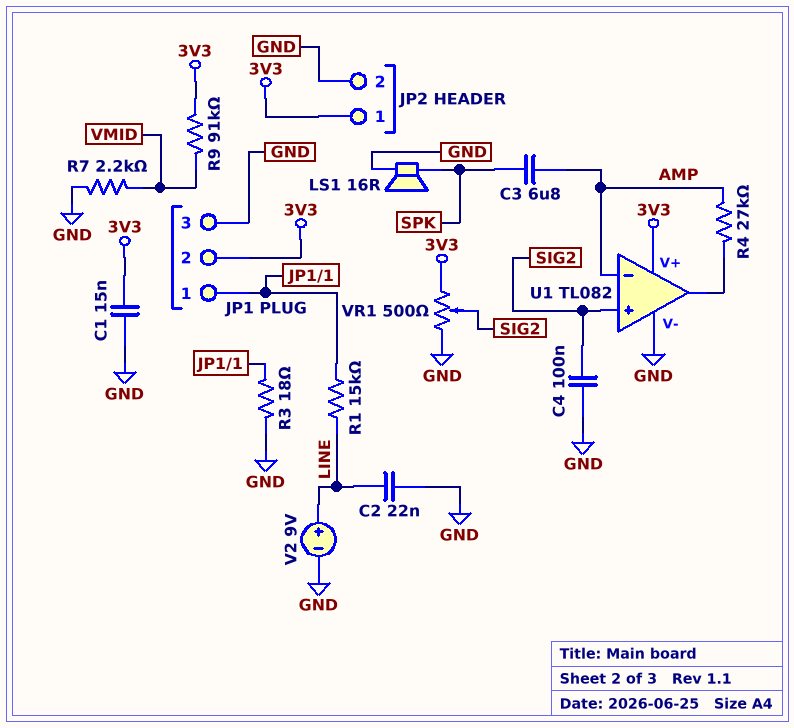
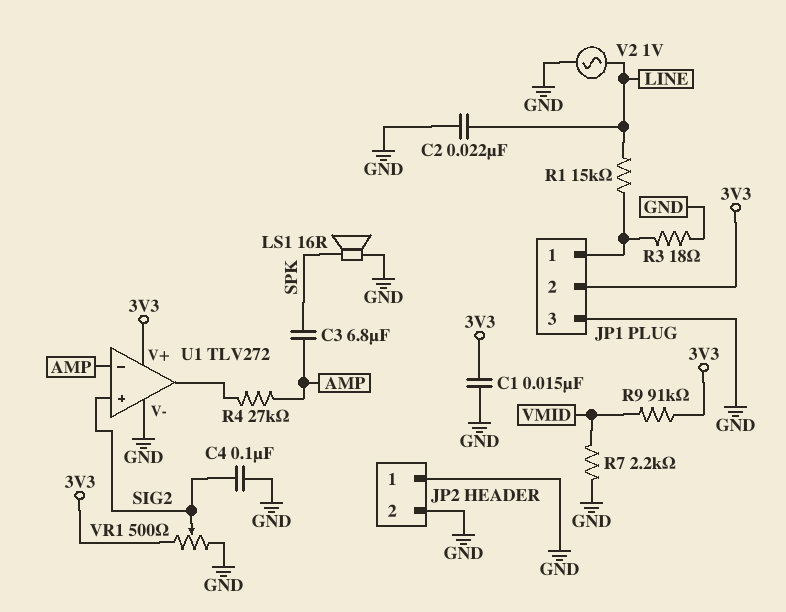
JP2 pin 1: 3V3 -> GND
U1: TL082 -> TLV272
V2: 9V (plus LINE, minus GND) -> AC 1V (GND, LINE)

